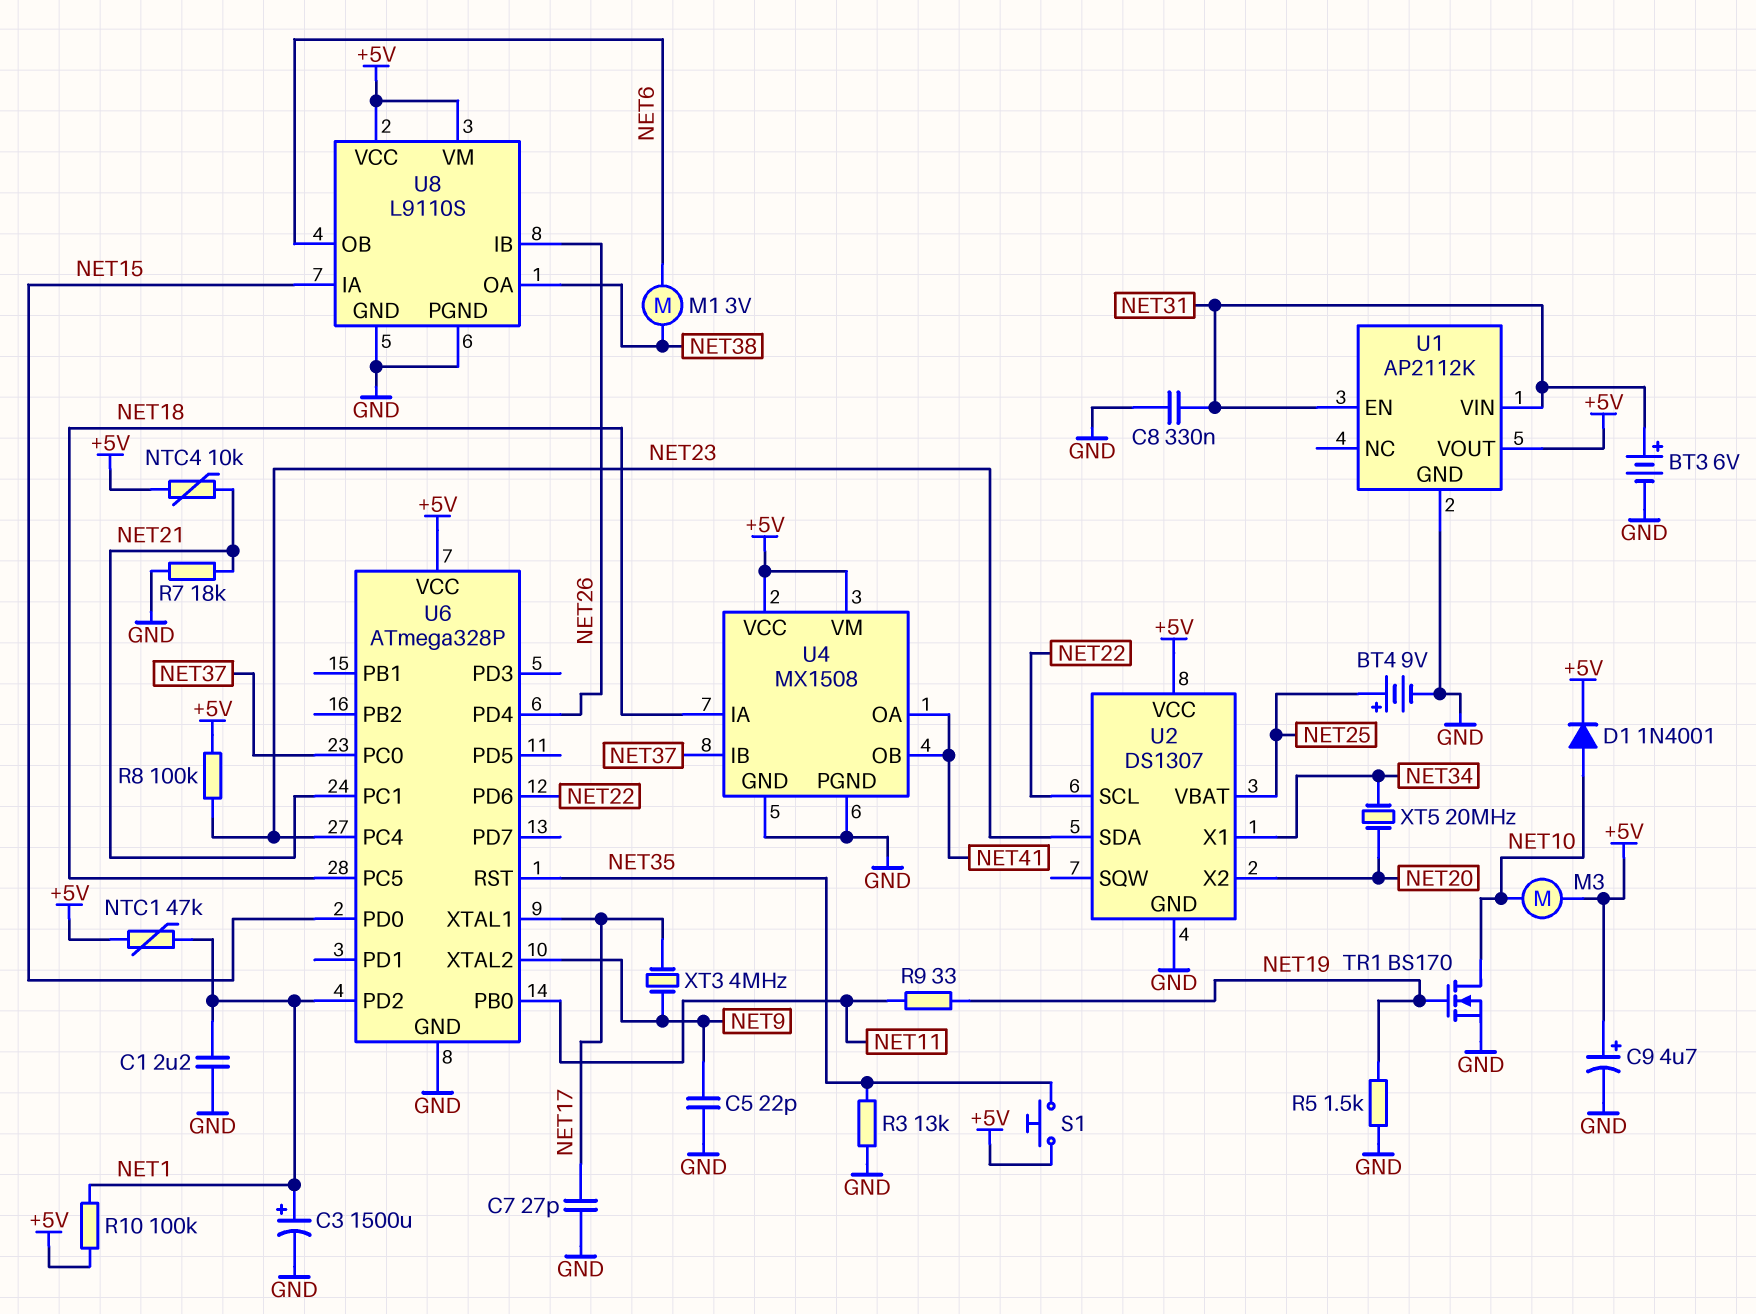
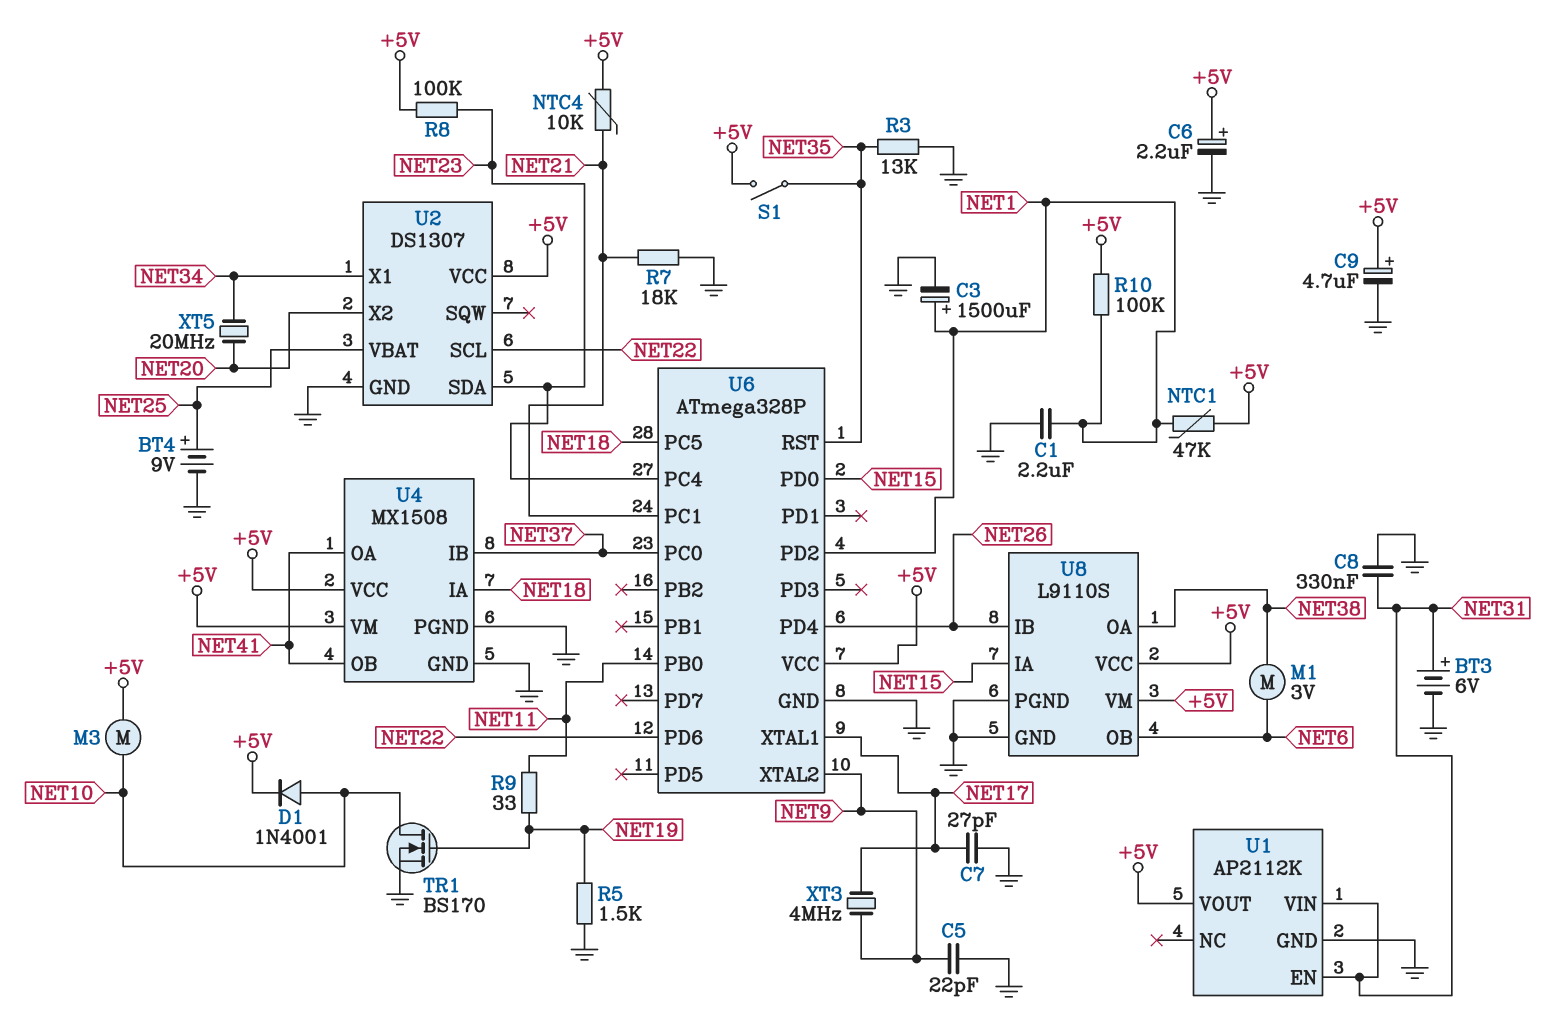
C6: none -> 2.2uF (plus +5V, minus GND)
S1: button (+5V, NET35) -> switch (+5V, NET35)

